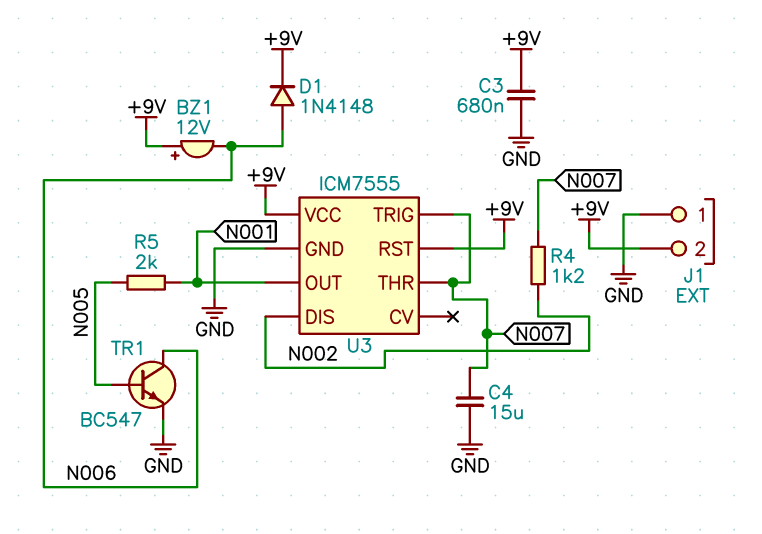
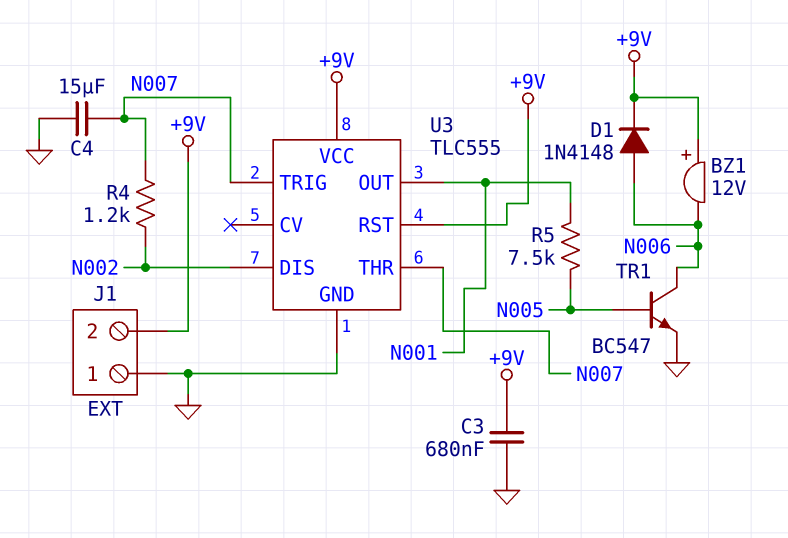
R5: 2k (N001, N005) -> 7.5k (N001, N005)
U3: ICM7555 -> TLC555

